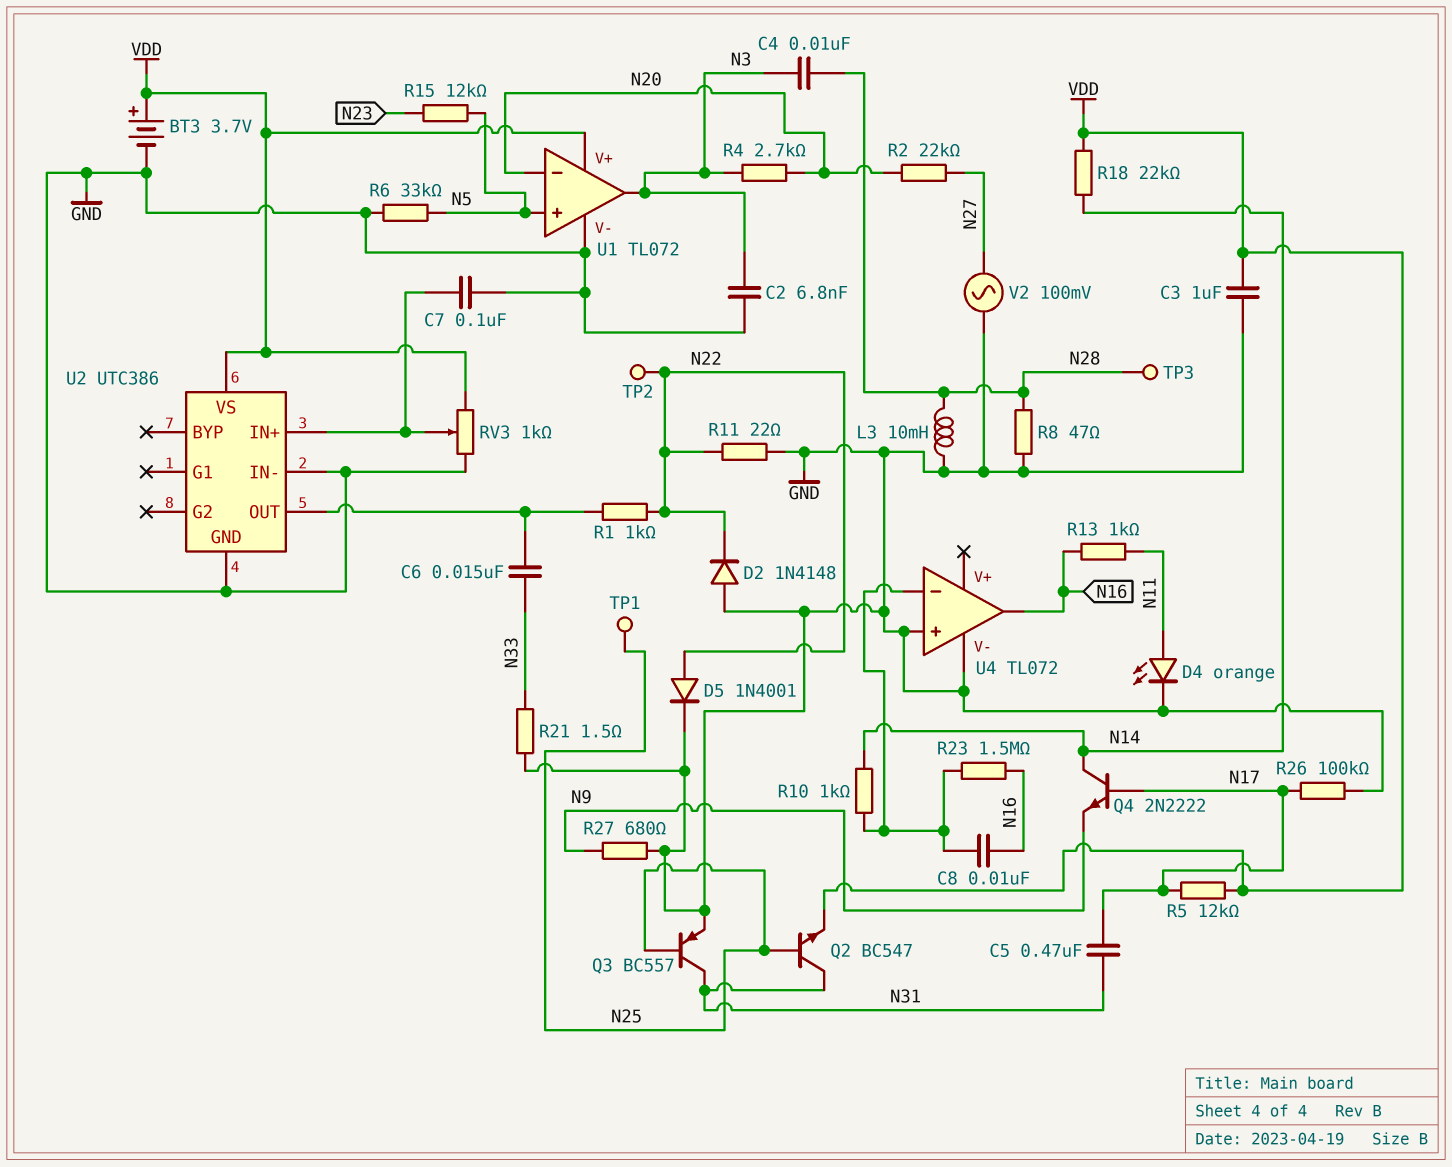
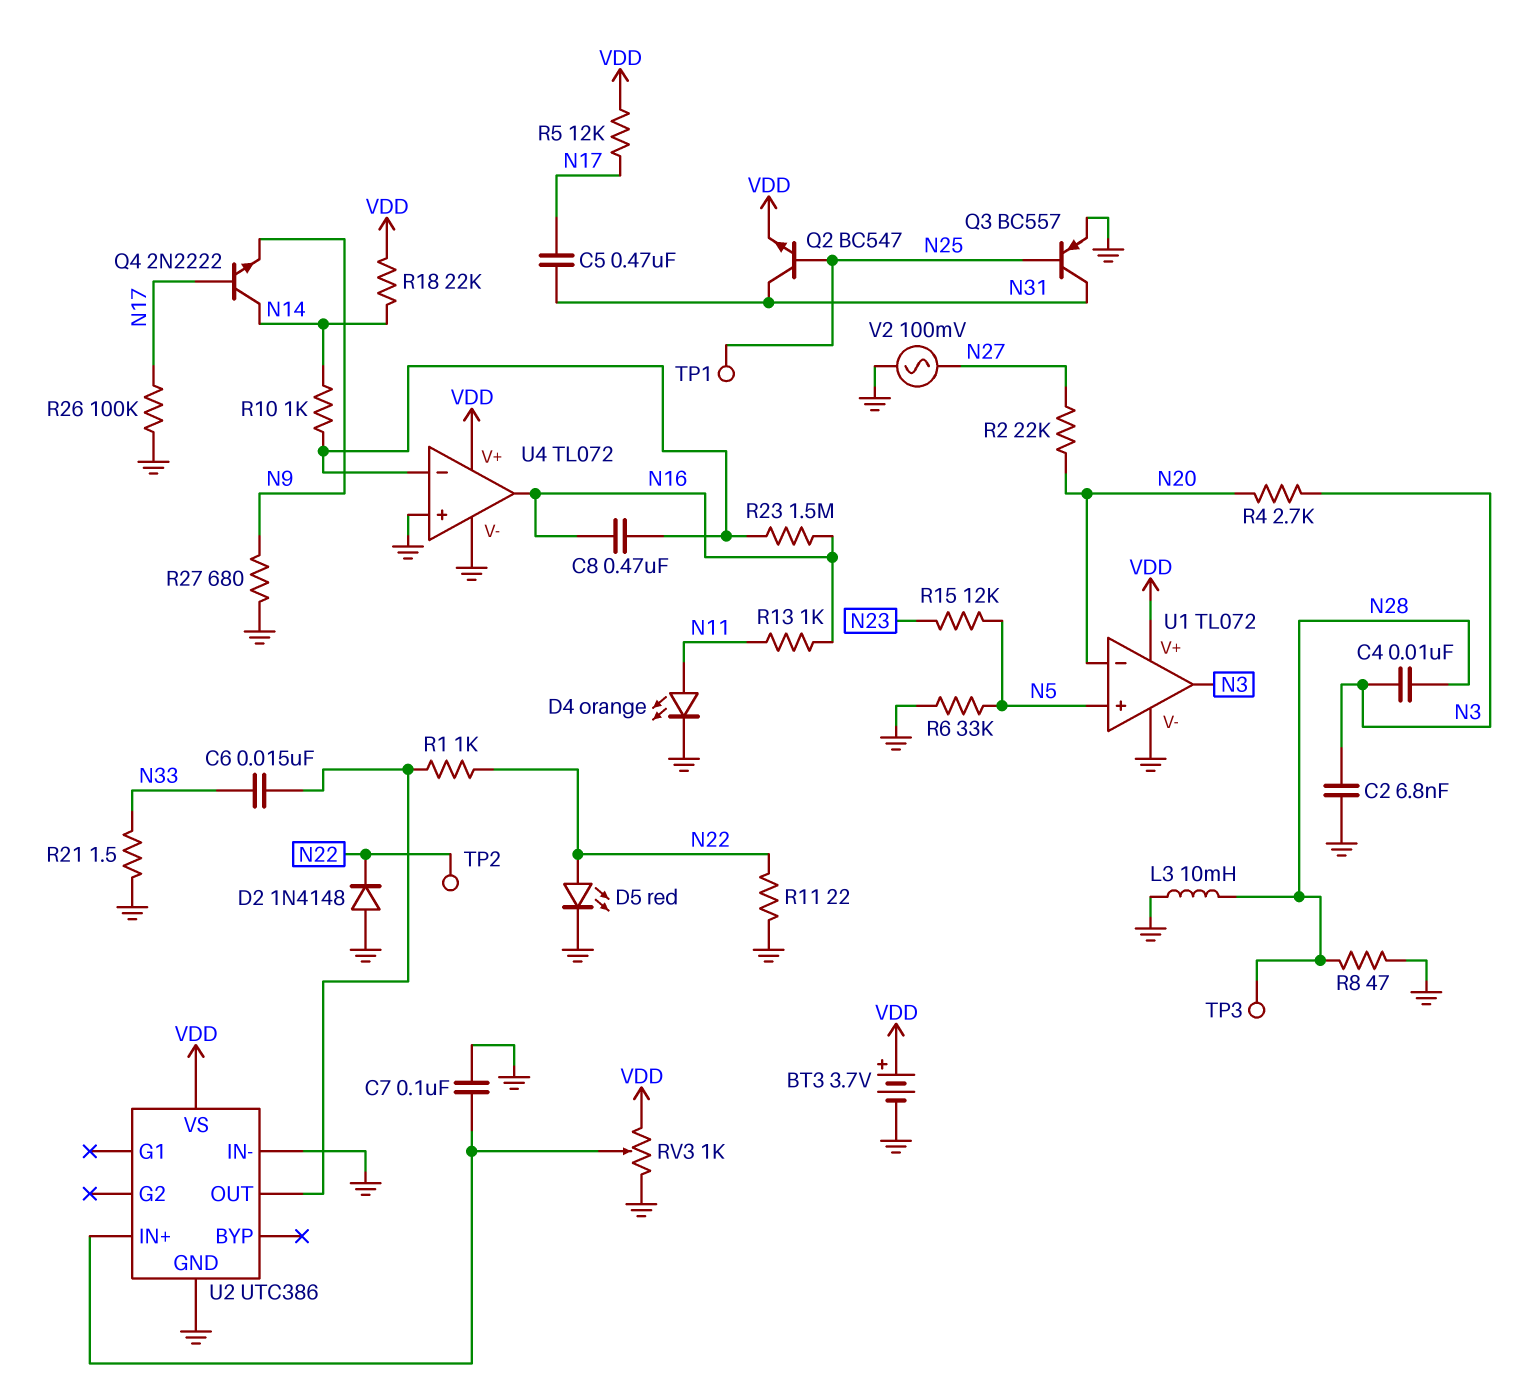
C3: 1uF (GND, VDD) -> none
C8: 10nF (N16, U4/in-) -> 470nF (N16, U4/in-)
D5: diode 1N4001 (A N22, K GND) -> LED red (A N22, K GND)
U4 pin V+: none -> VDD

